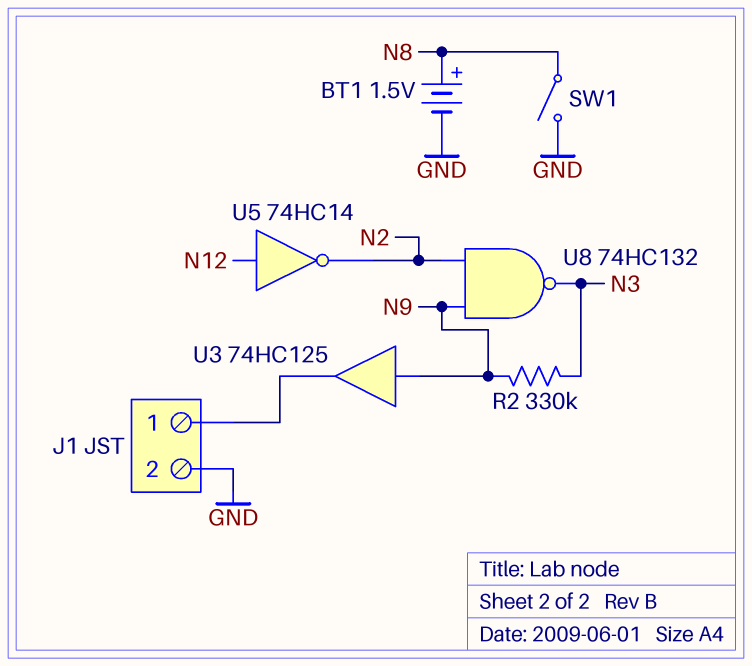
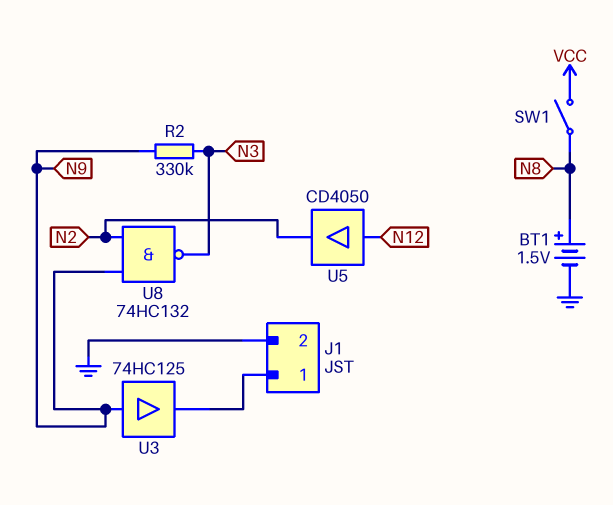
SW1: switch (GND, N8) -> switch (N8, VCC)
U5: NOT 74HC14 (in N12, out N2) -> buffer CD4050 (in N12, out N2)

